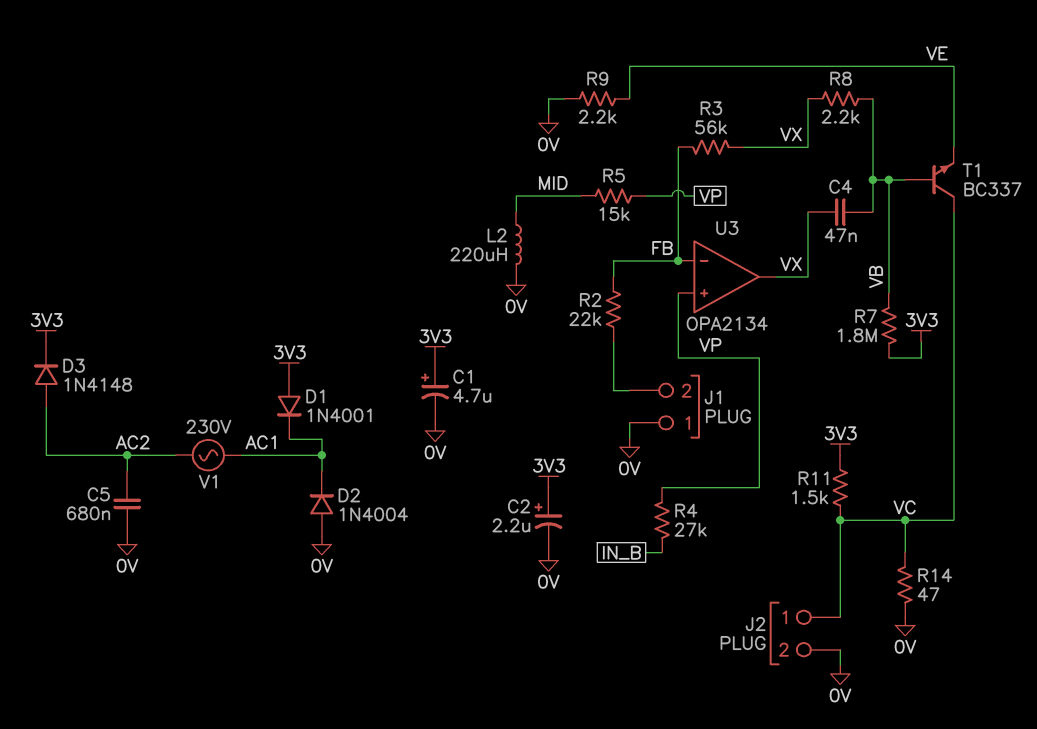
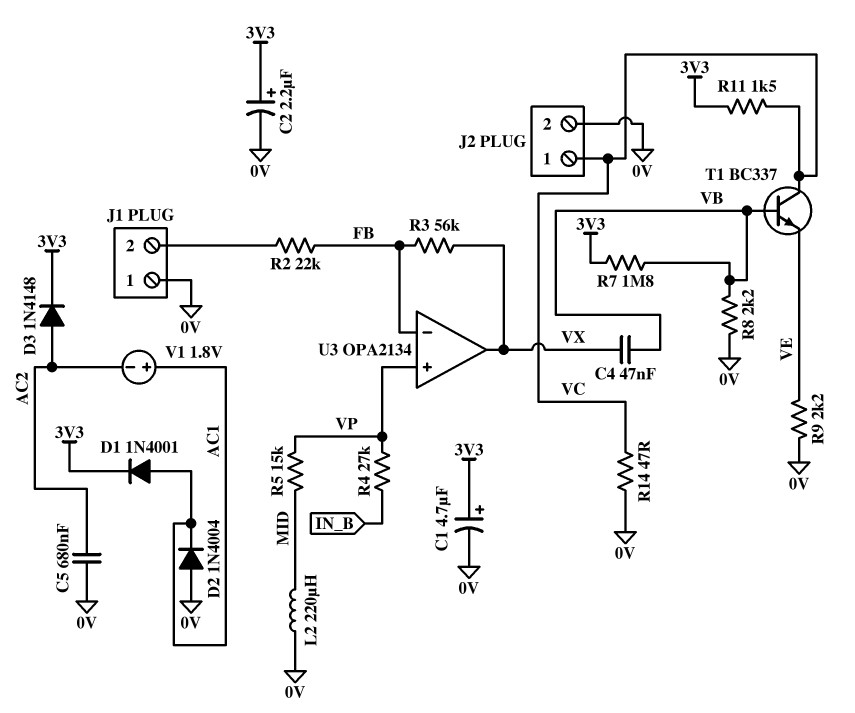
D1: diode 1N4001 (A 3V3, K AC1) -> diode 1N4001 (A AC1, K 3V3)
R8: 2.2k (VB, VX) -> 2.2k (0V, VB)
V1: AC 230V (AC1, AC2) -> 1.8V (plus AC1, minus AC2)

